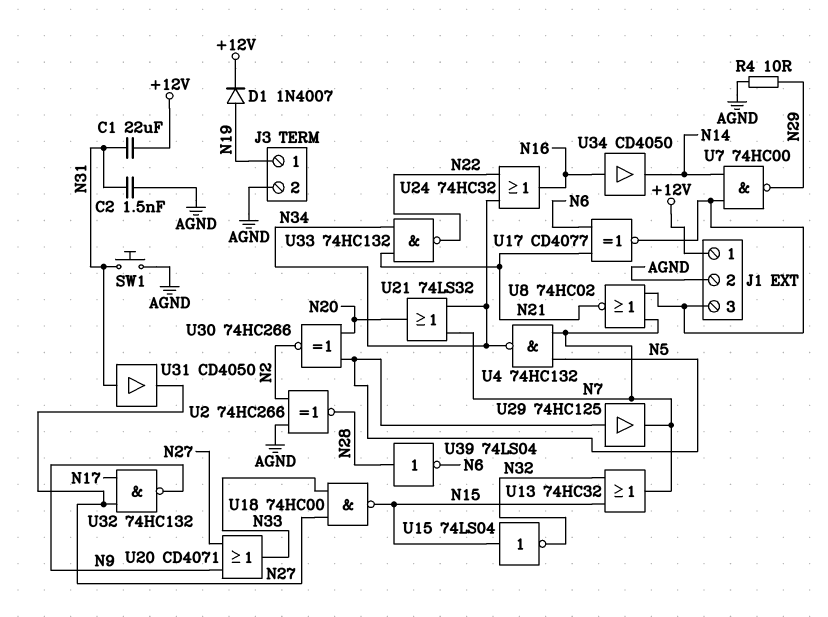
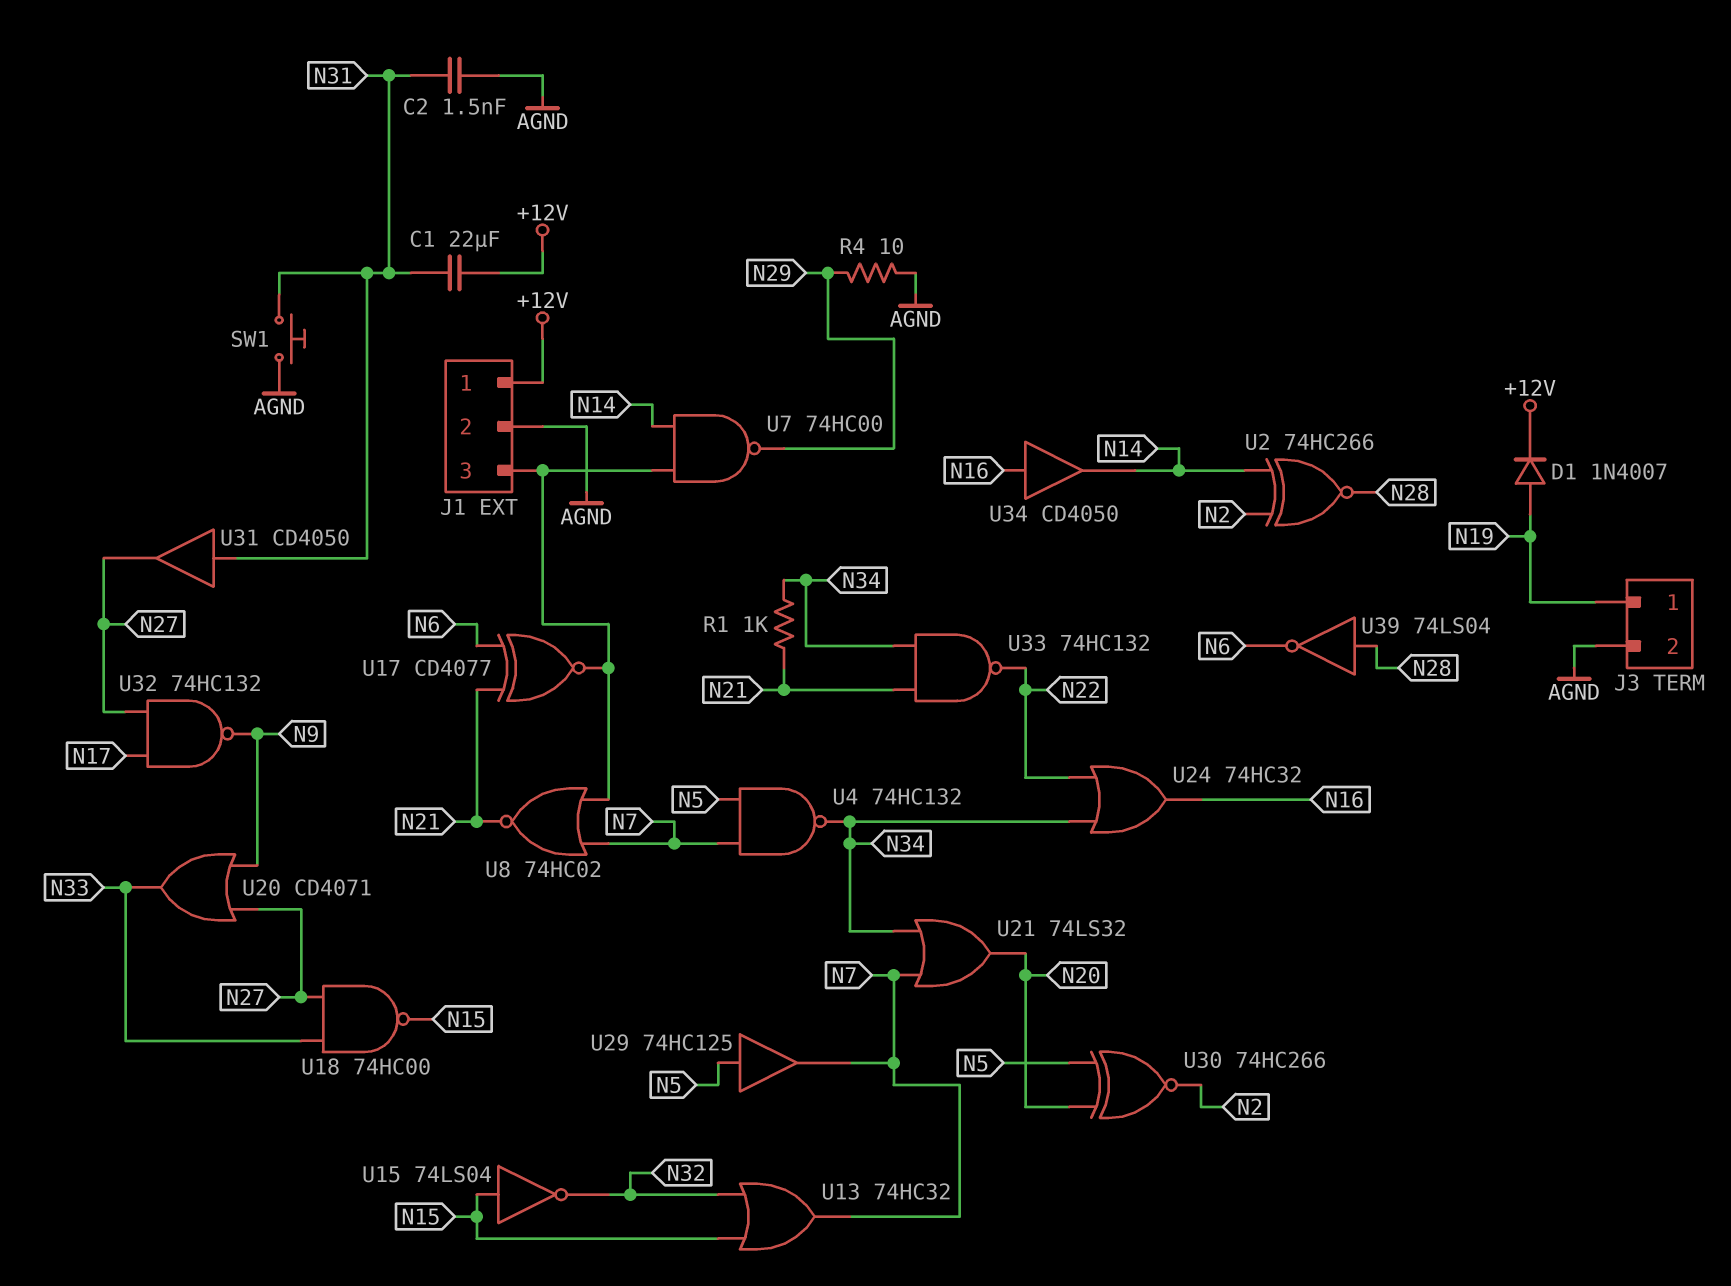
R1: none -> 1k (N21, N34)
U2: XNOR 74HC266 (in AGND, in N2, out N28) -> XNOR 74HC266 (in N2, in N14, out N28)

